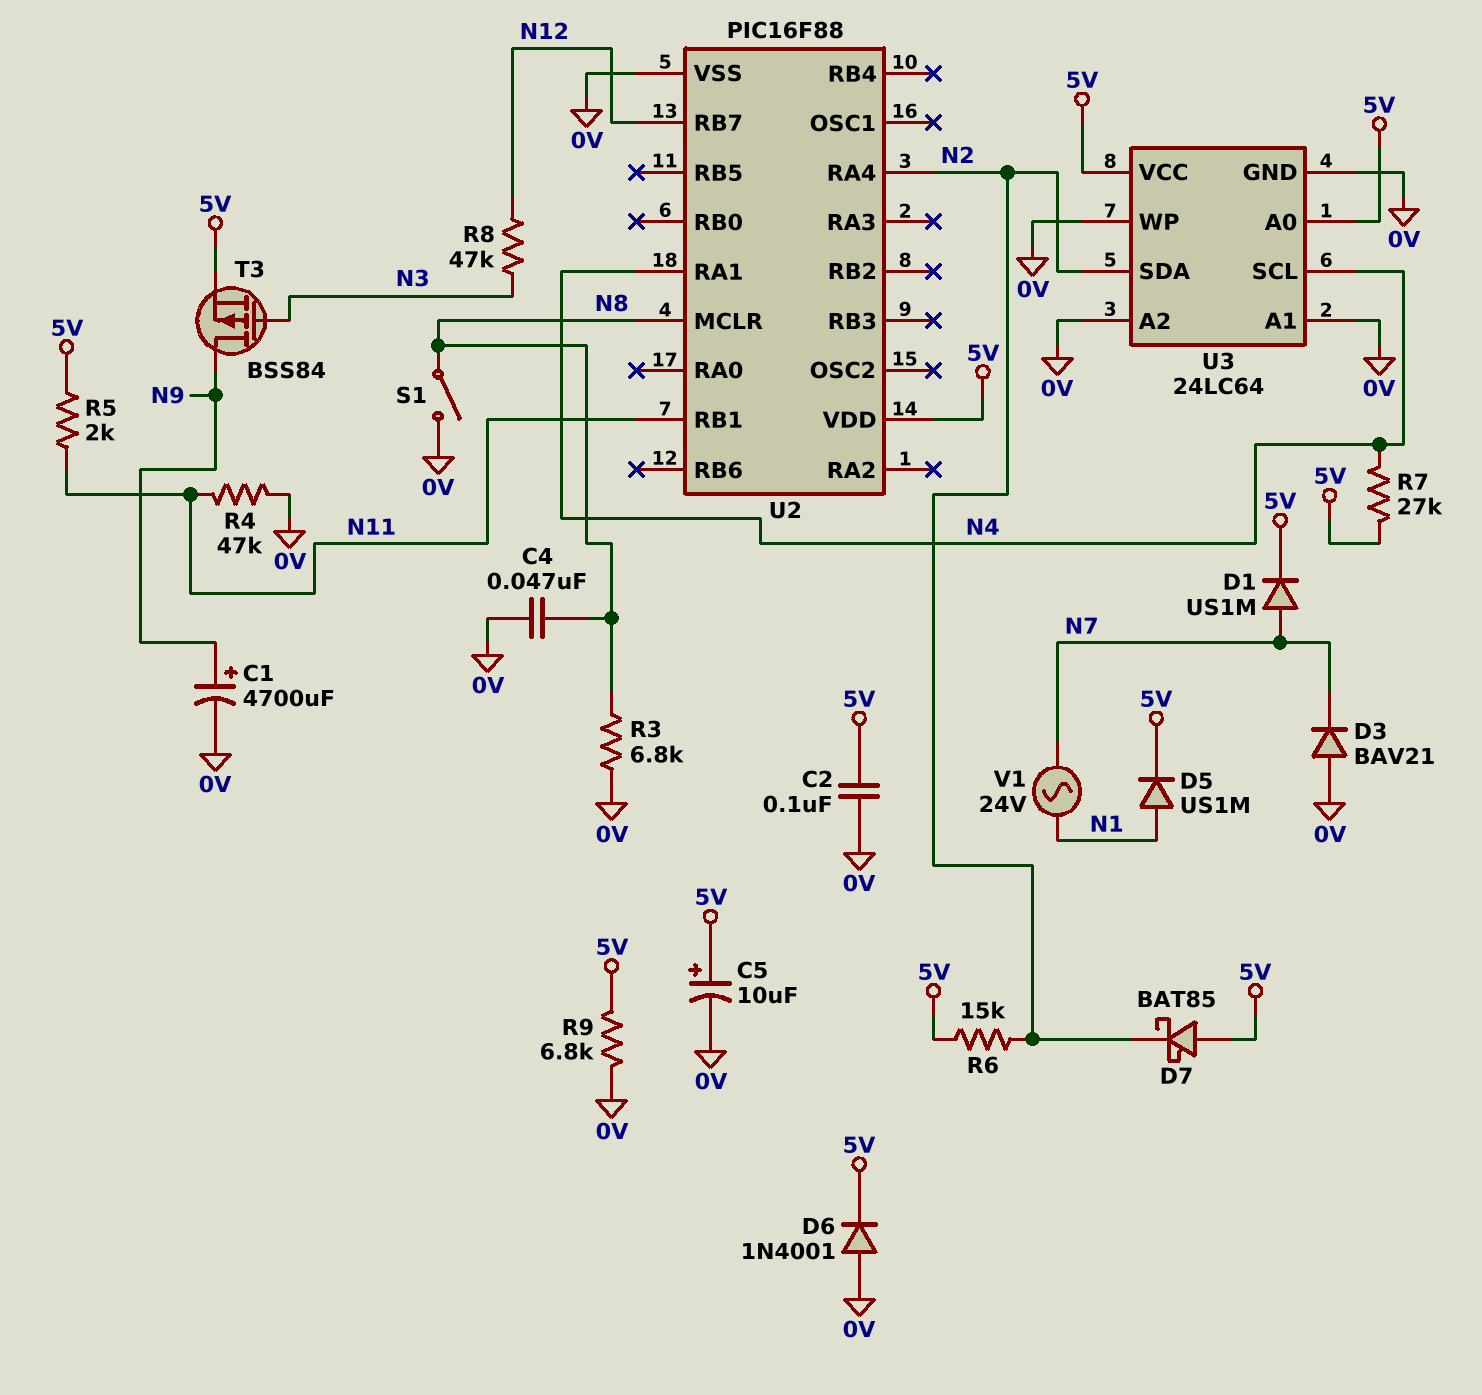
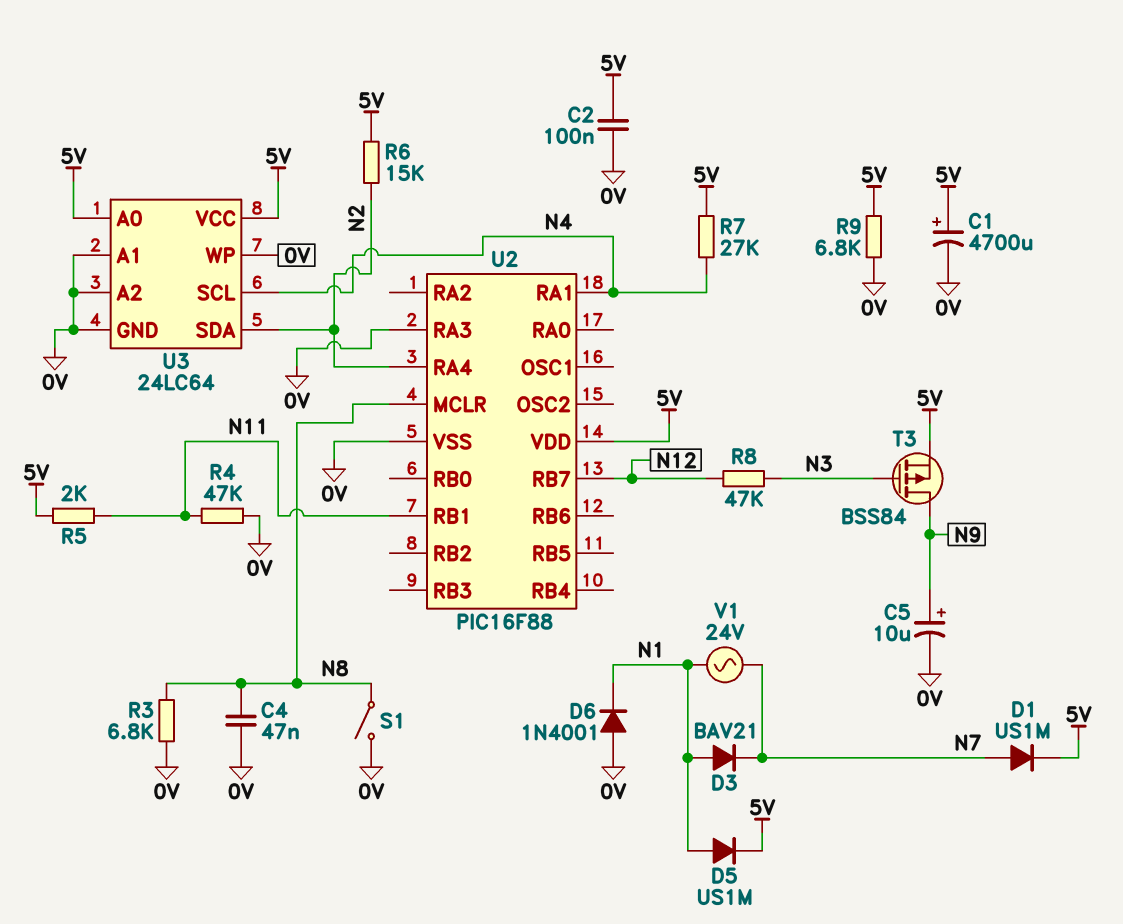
C1: 4700uF (plus N9, minus 0V) -> 4700uF (plus 5V, minus 0V)
C5: 10uF (plus 5V, minus 0V) -> 10uF (plus N9, minus 0V)
D3: diode BAV21 (A 0V, K N7) -> diode BAV21 (A N1, K N7)
D6: diode 1N4001 (A 0V, K 5V) -> diode 1N4001 (A 0V, K N1)
D7: schottky BAT85 (A 5V, K N2) -> none
U2 pin RA3: none -> 0V

